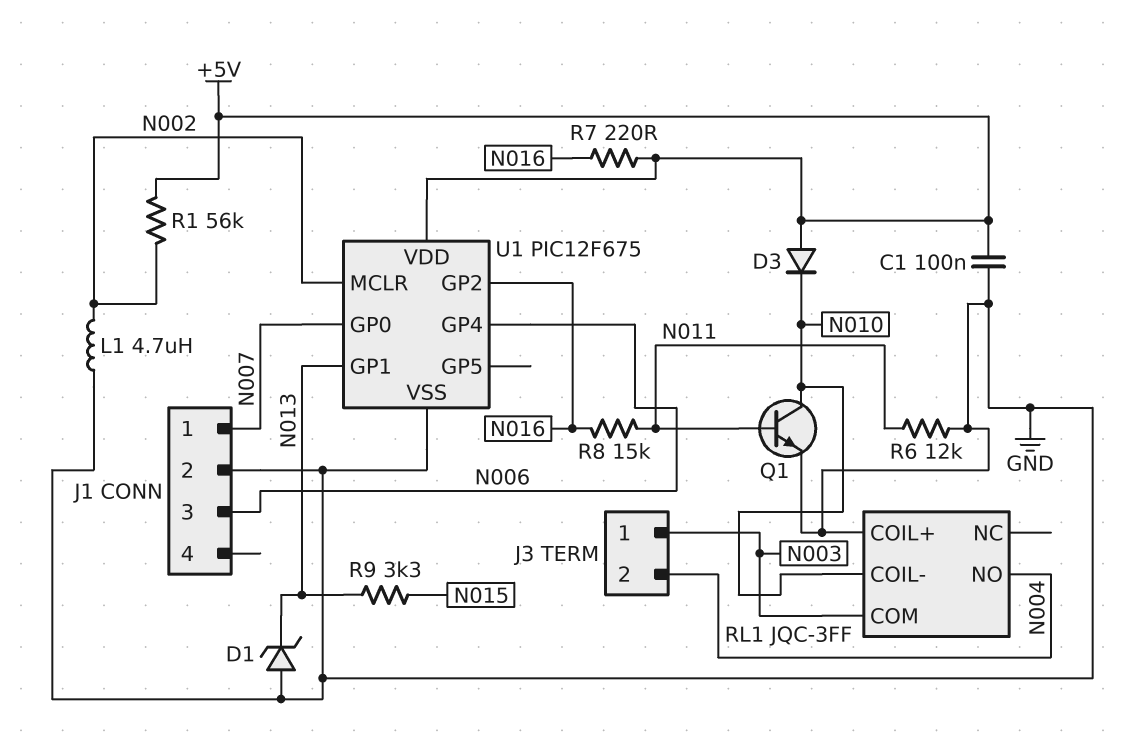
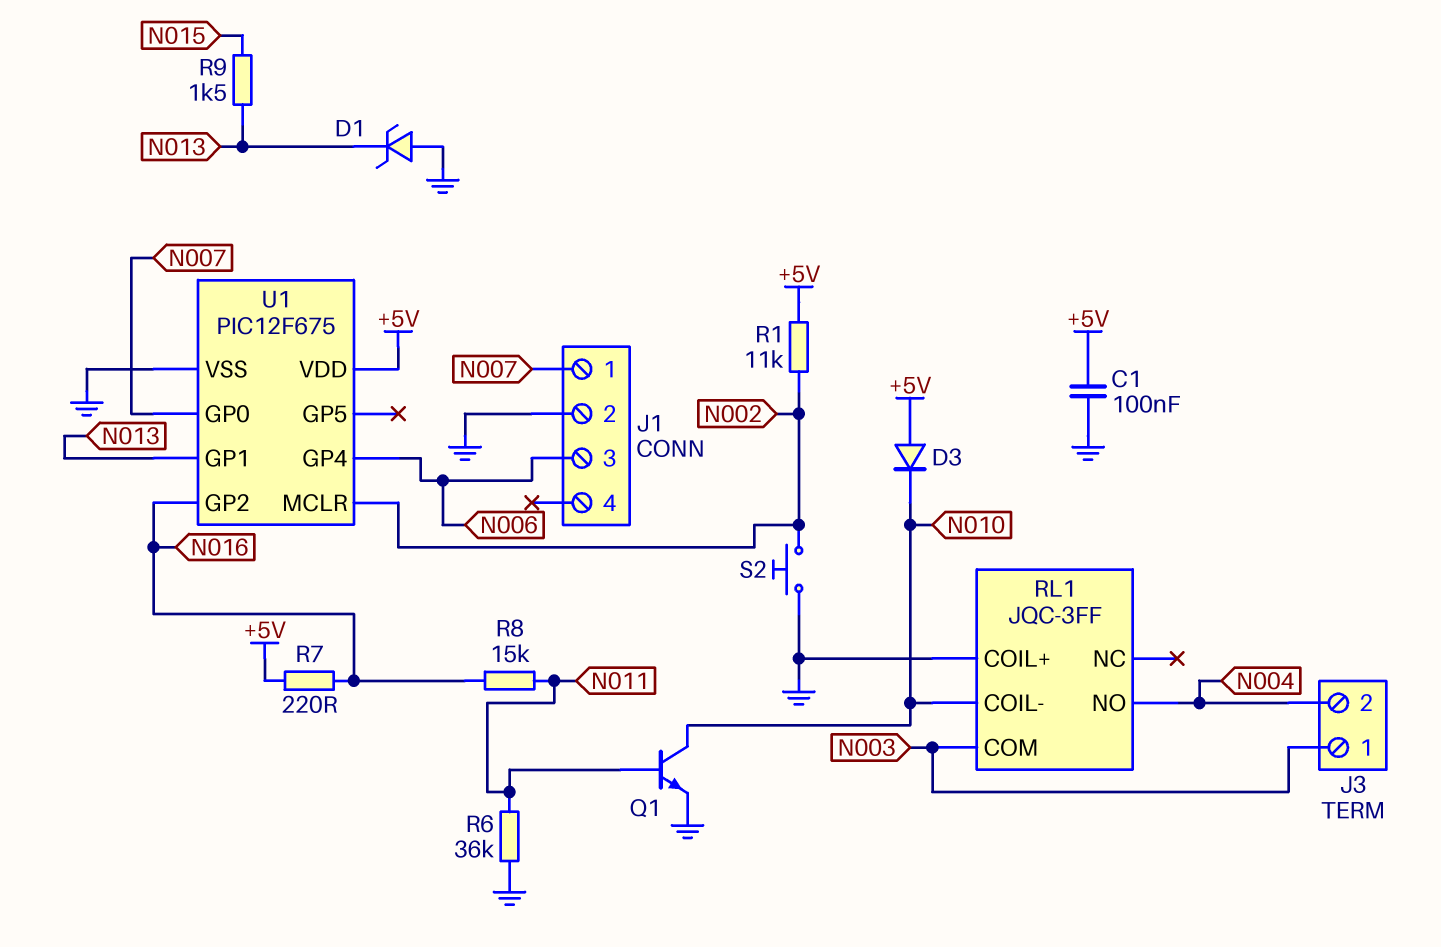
L1: 4.7uH (GND, N002) -> none
R1: 56k (+5V, N002) -> 11k (+5V, N002)
R6: 12k (GND, N011) -> 36k (GND, N011)
R9: 3.3k (N013, N015) -> 1.5k (N013, N015)
S2: none -> button (GND, N002)

